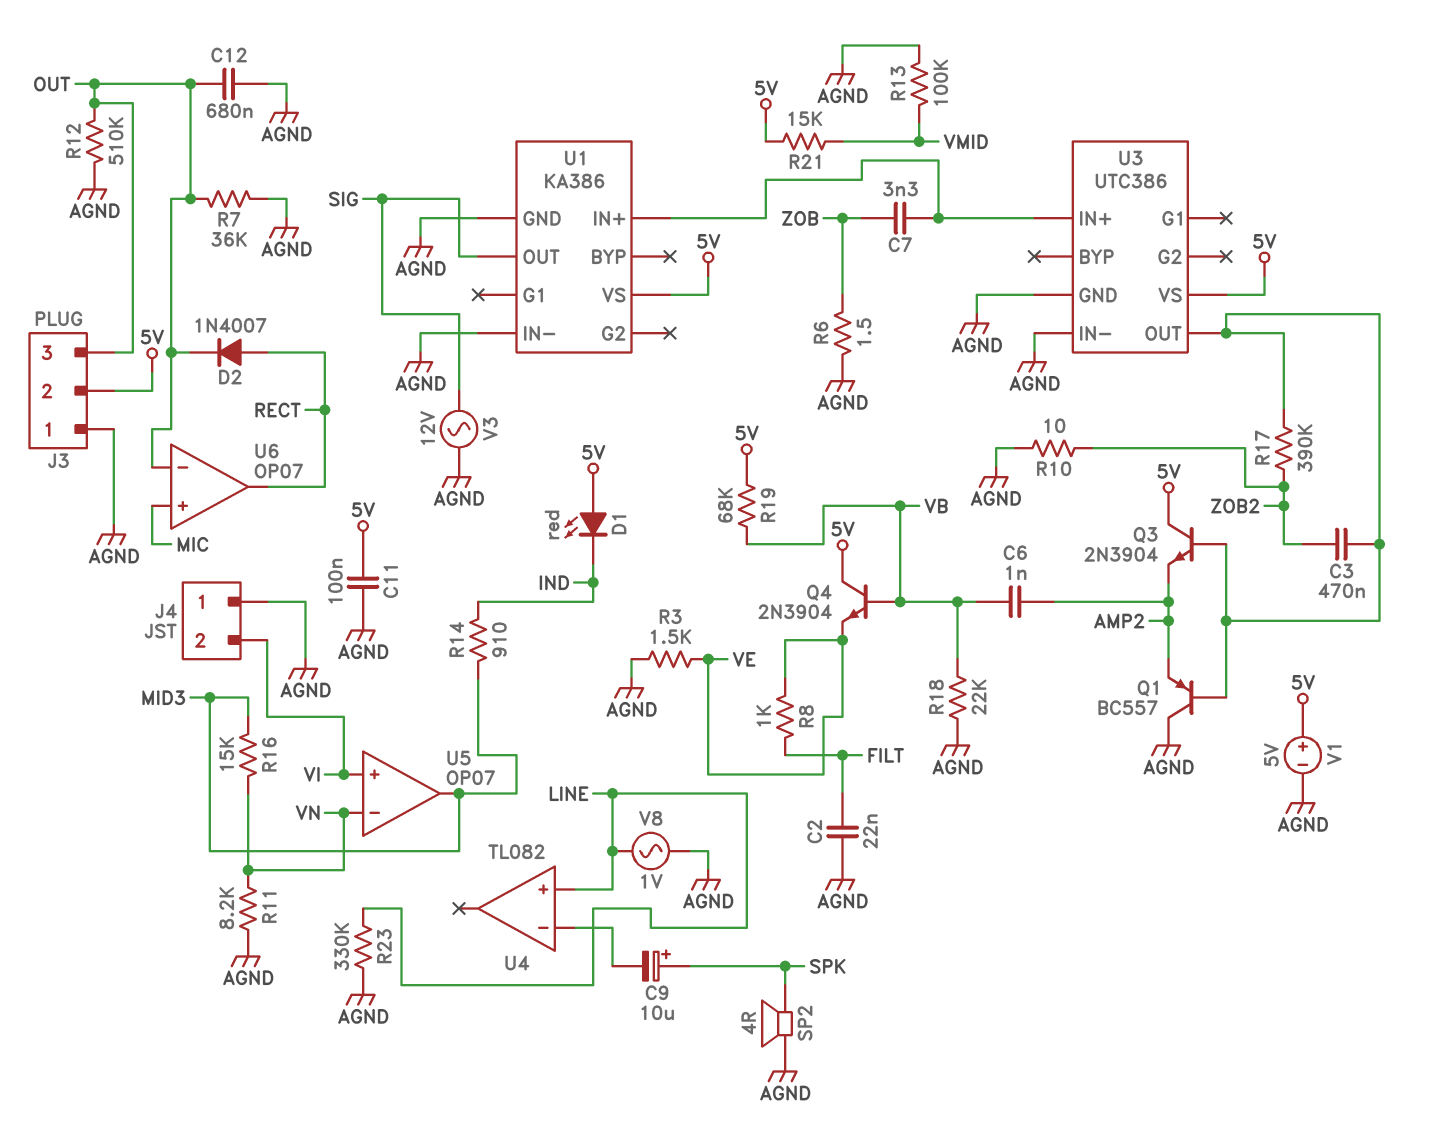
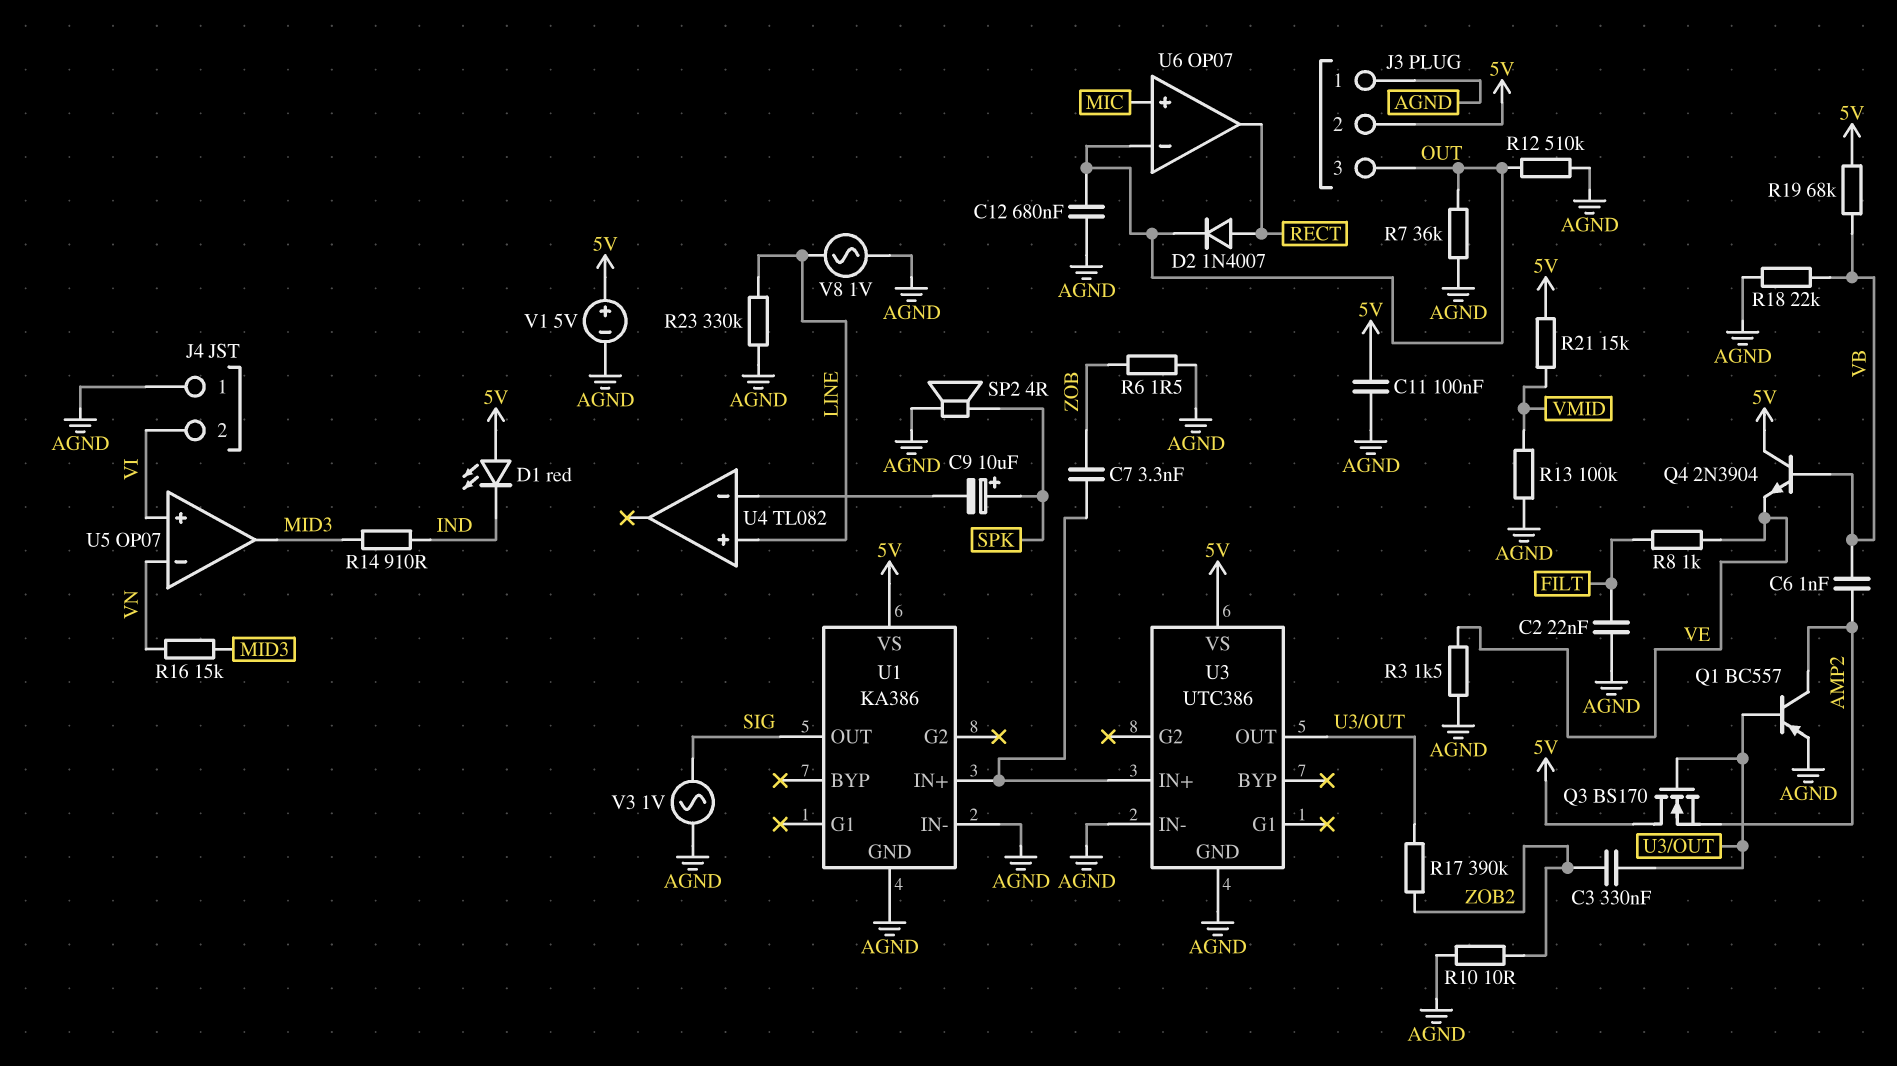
C3: 470nF (U3/OUT, ZOB2) -> 330nF (U3/OUT, ZOB2)
Q1: PNP BC557 (B U3/OUT, C AGND, E AMP2) -> PNP BC557 (B U3/OUT, C AMP2, E AGND)
Q3: NPN 2N3904 (B U3/OUT, C 5V, E AMP2) -> NMOS BS170 (G U3/OUT, D 5V, S AMP2)
R11: 8.2k (AGND, VN) -> none
V3: AC 12V (AGND, SIG) -> AC 1V (AGND, SIG)

